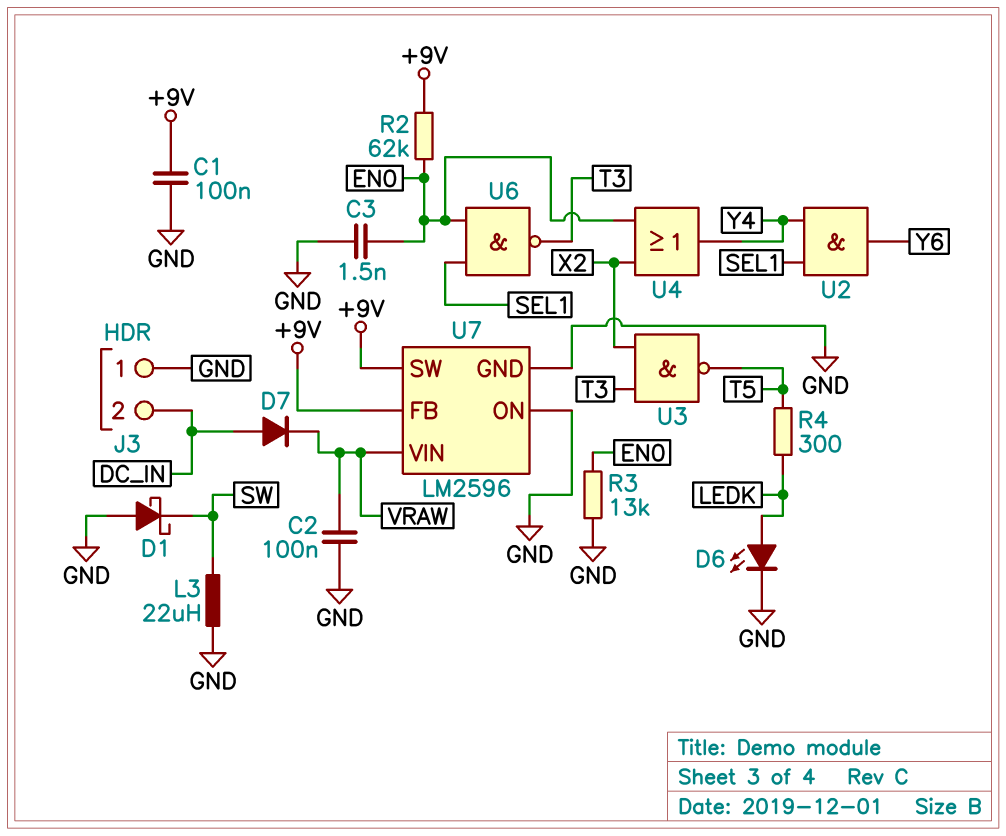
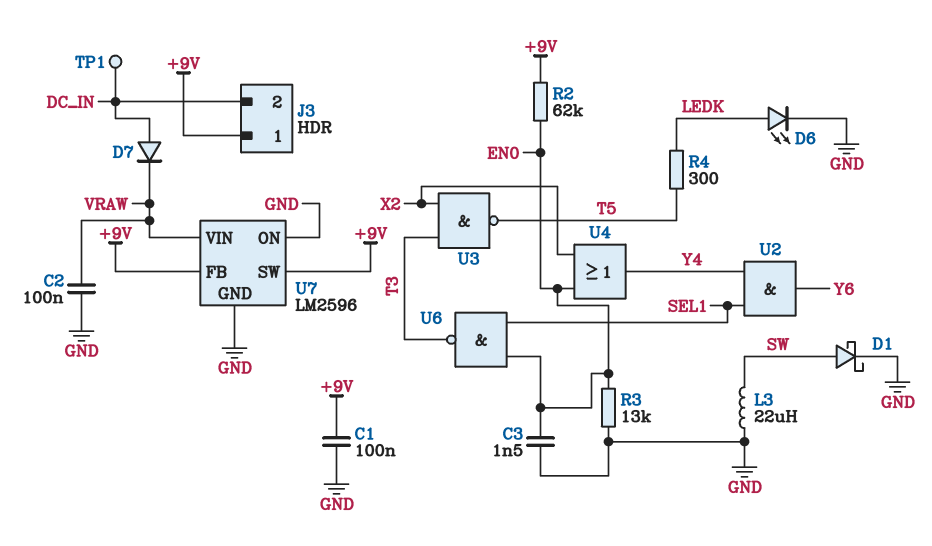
D1: schottky (A GND, K SW) -> schottky (A SW, K GND)
J3 pin 1: GND -> +9V
TP1: none -> test point (DC_IN)

